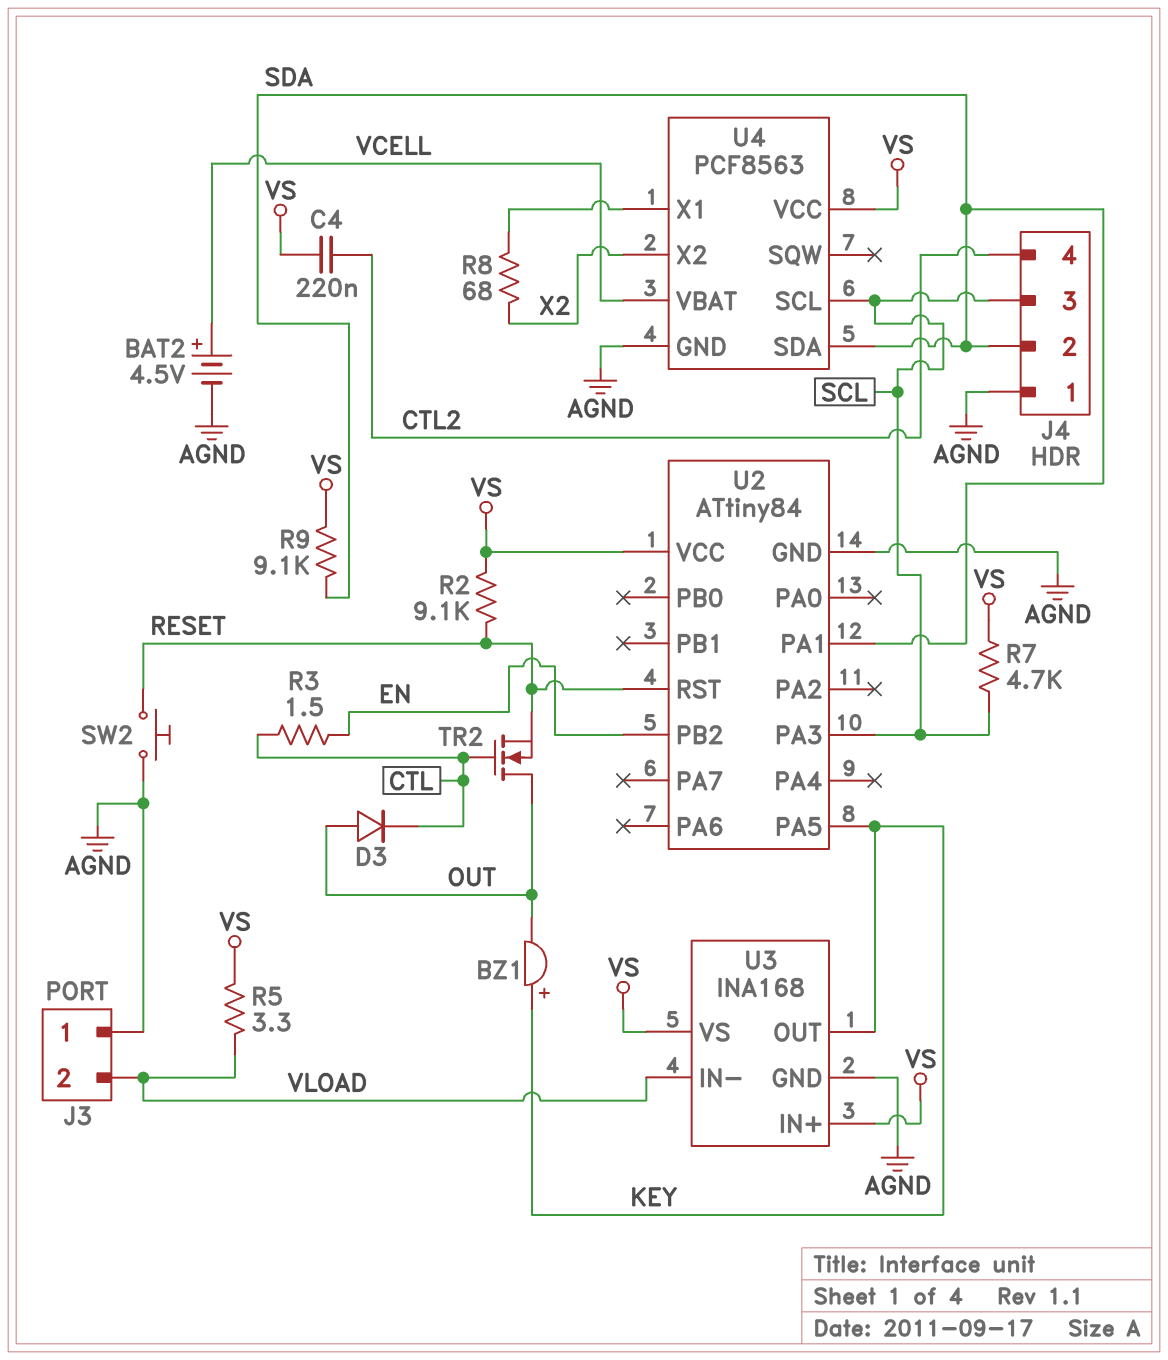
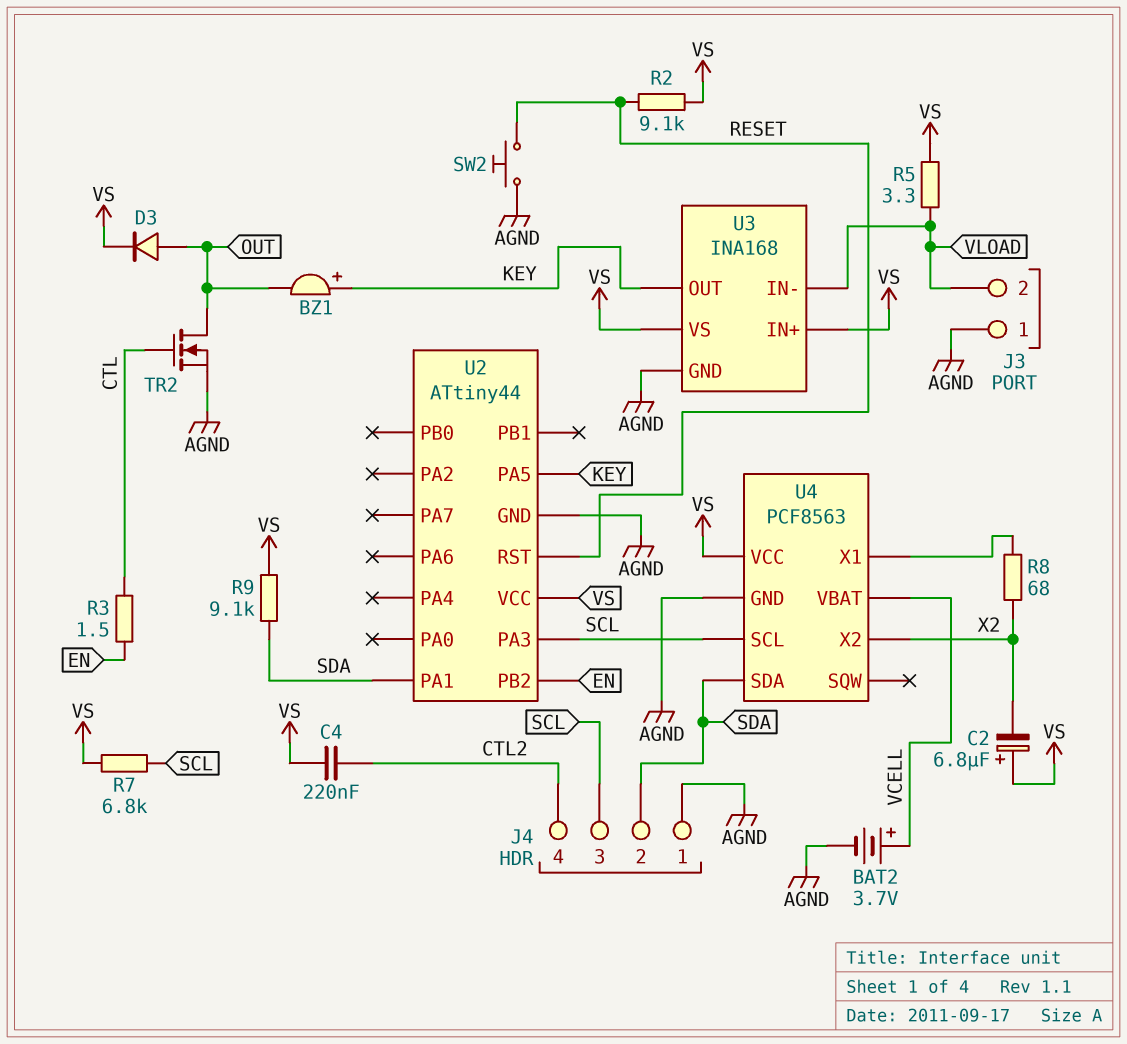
BAT2: 4.5V (plus VCELL, minus AGND) -> 3.7V (plus VCELL, minus AGND)
C2: none -> 6.8uF (plus VS, minus X2)
D3: diode (A OUT, K CTL) -> diode (A OUT, K VS)
R7: 4.7k (SCL, VS) -> 6.8k (SCL, VS)
TR2: NMOS (G CTL, D OUT, S RESET) -> NMOS (G CTL, D OUT, S AGND)
U2: ATtiny84 -> ATtiny44

